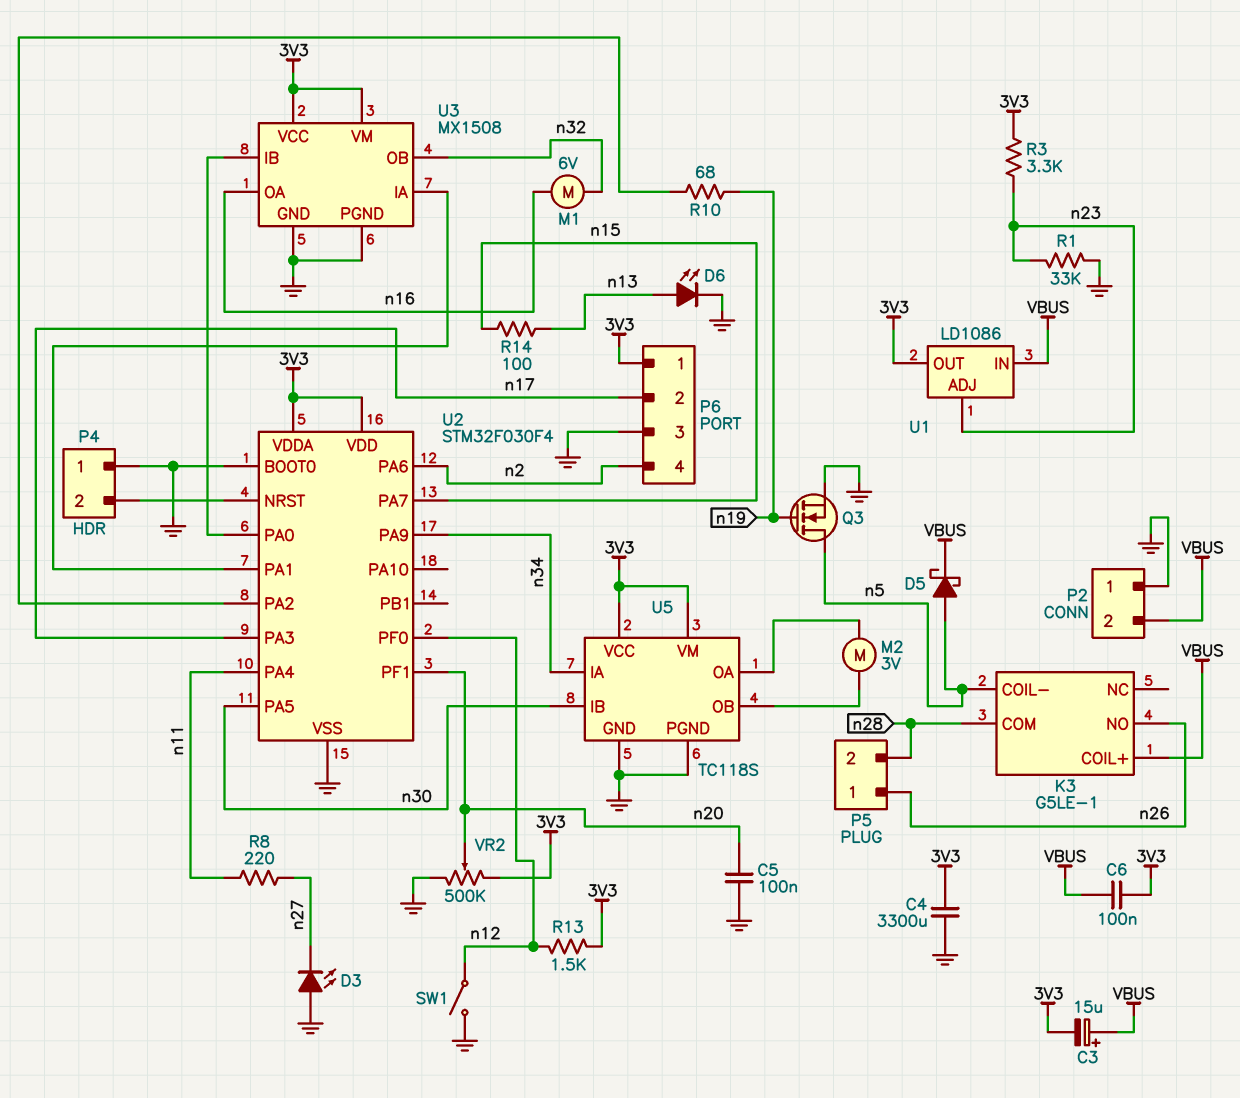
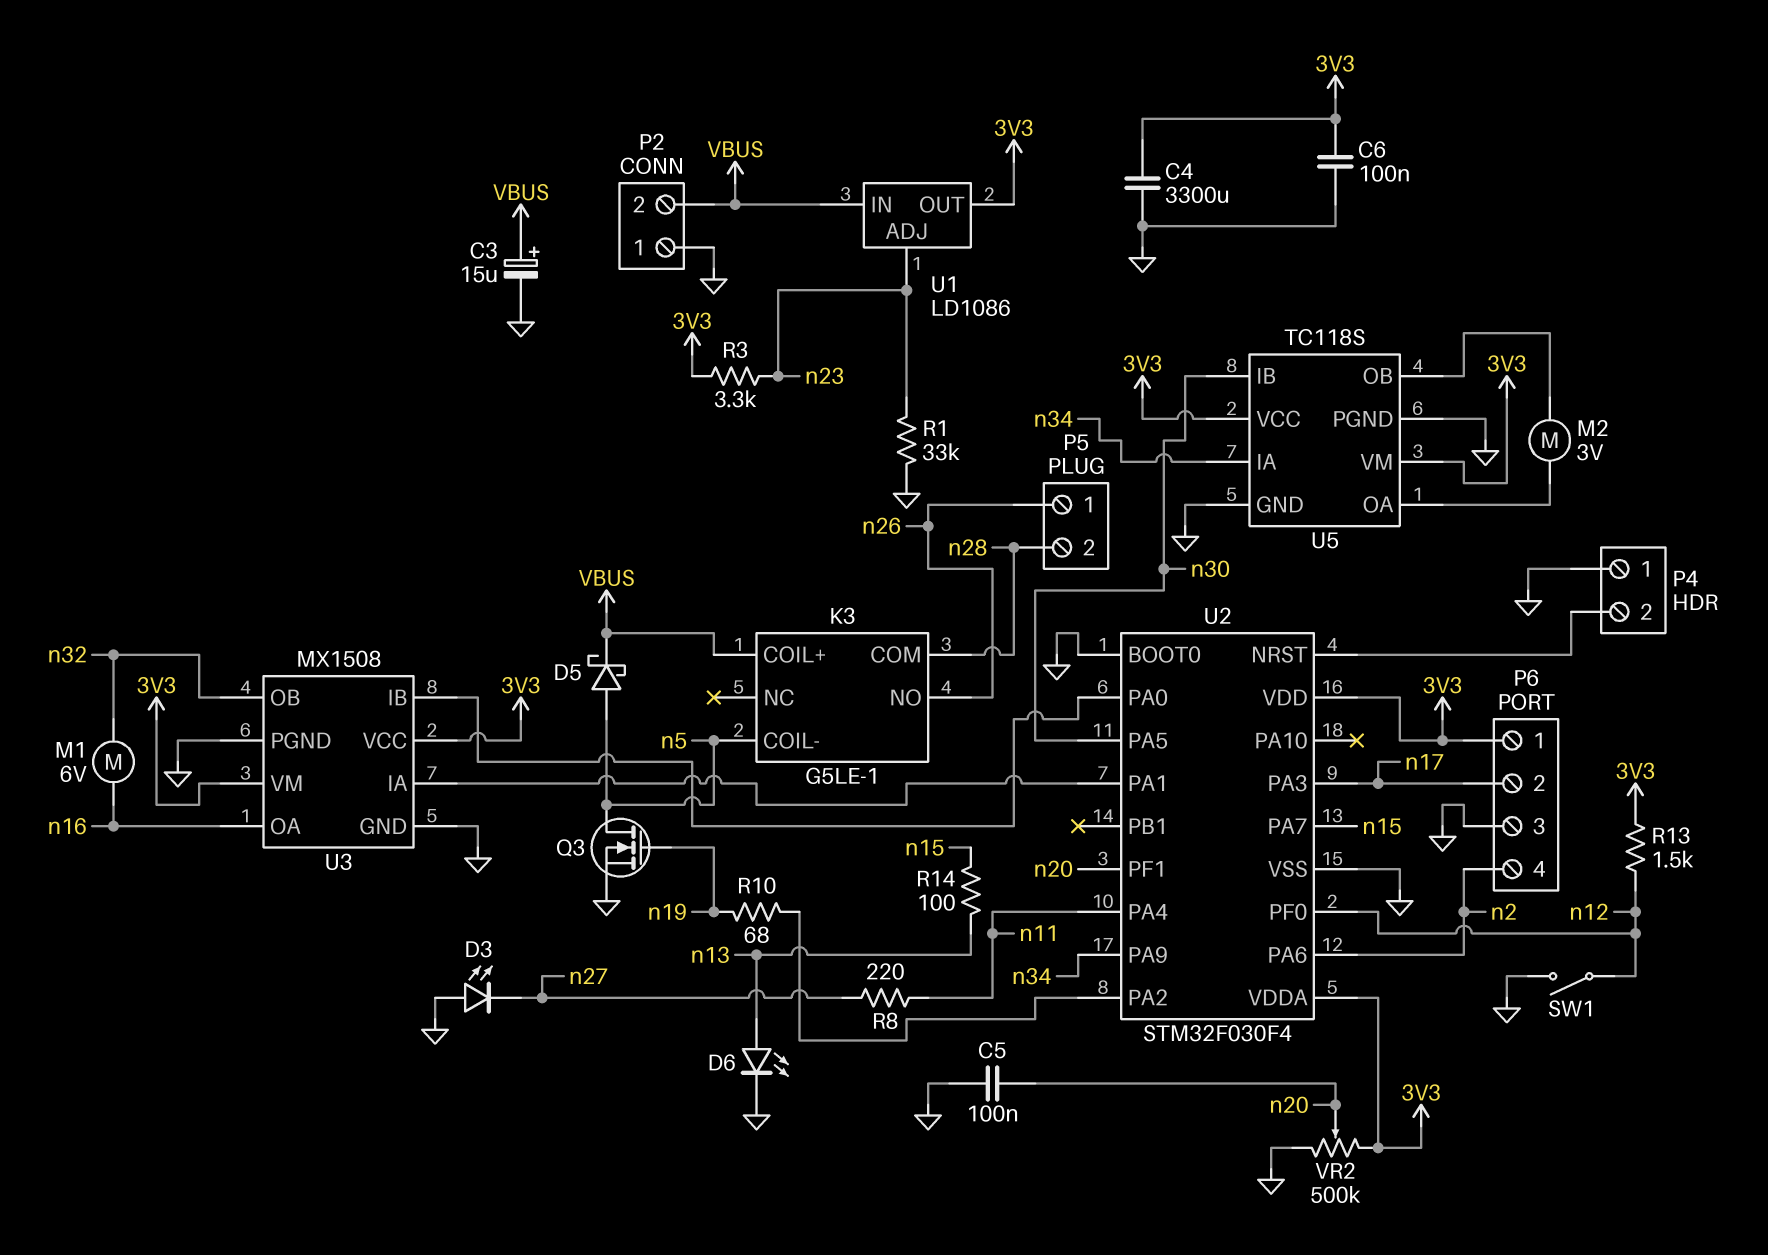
C3: 15uF (plus VBUS, minus 3V3) -> 15uF (plus VBUS, minus GND)
C6: 100nF (3V3, VBUS) -> 100nF (3V3, GND)

